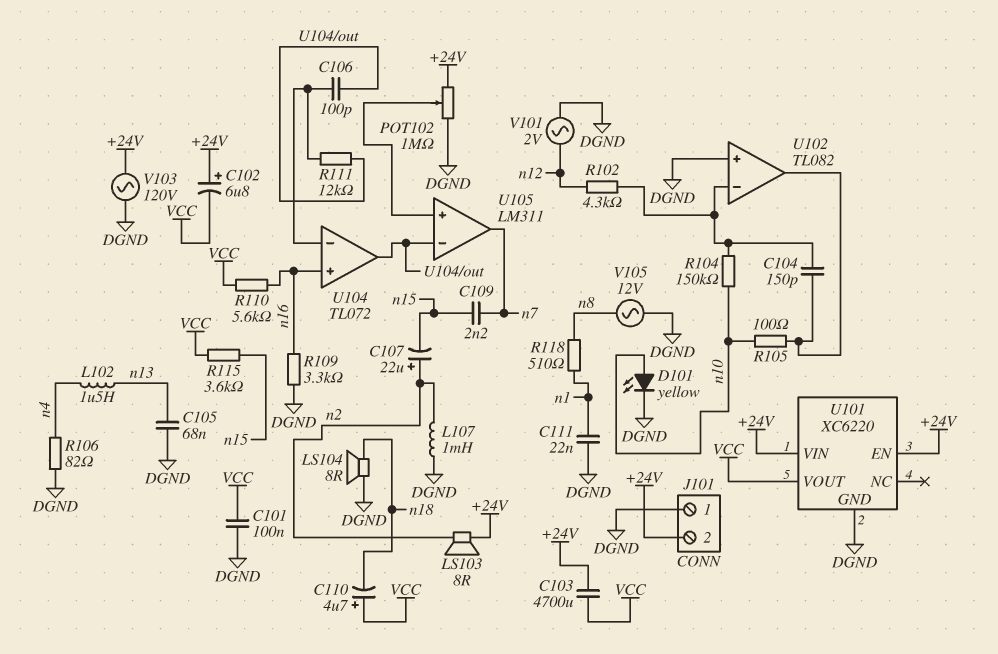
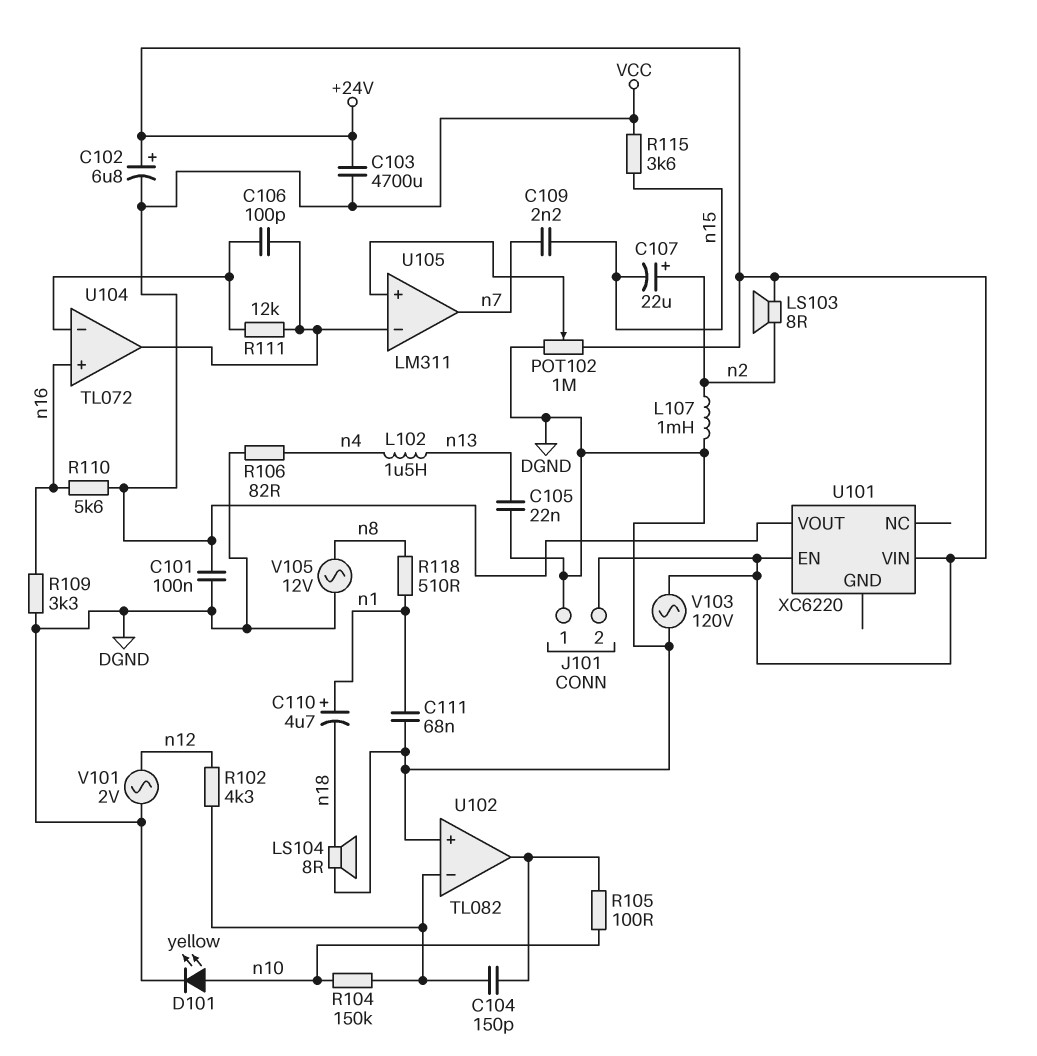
C105: 68nF (DGND, n13) -> 22nF (DGND, n13)
C110: 4.7uF (plus VCC, minus n18) -> 4.7uF (plus n1, minus n18)
C111: 22nF (DGND, n1) -> 68nF (DGND, n1)
U101 pin GND: DGND -> none

